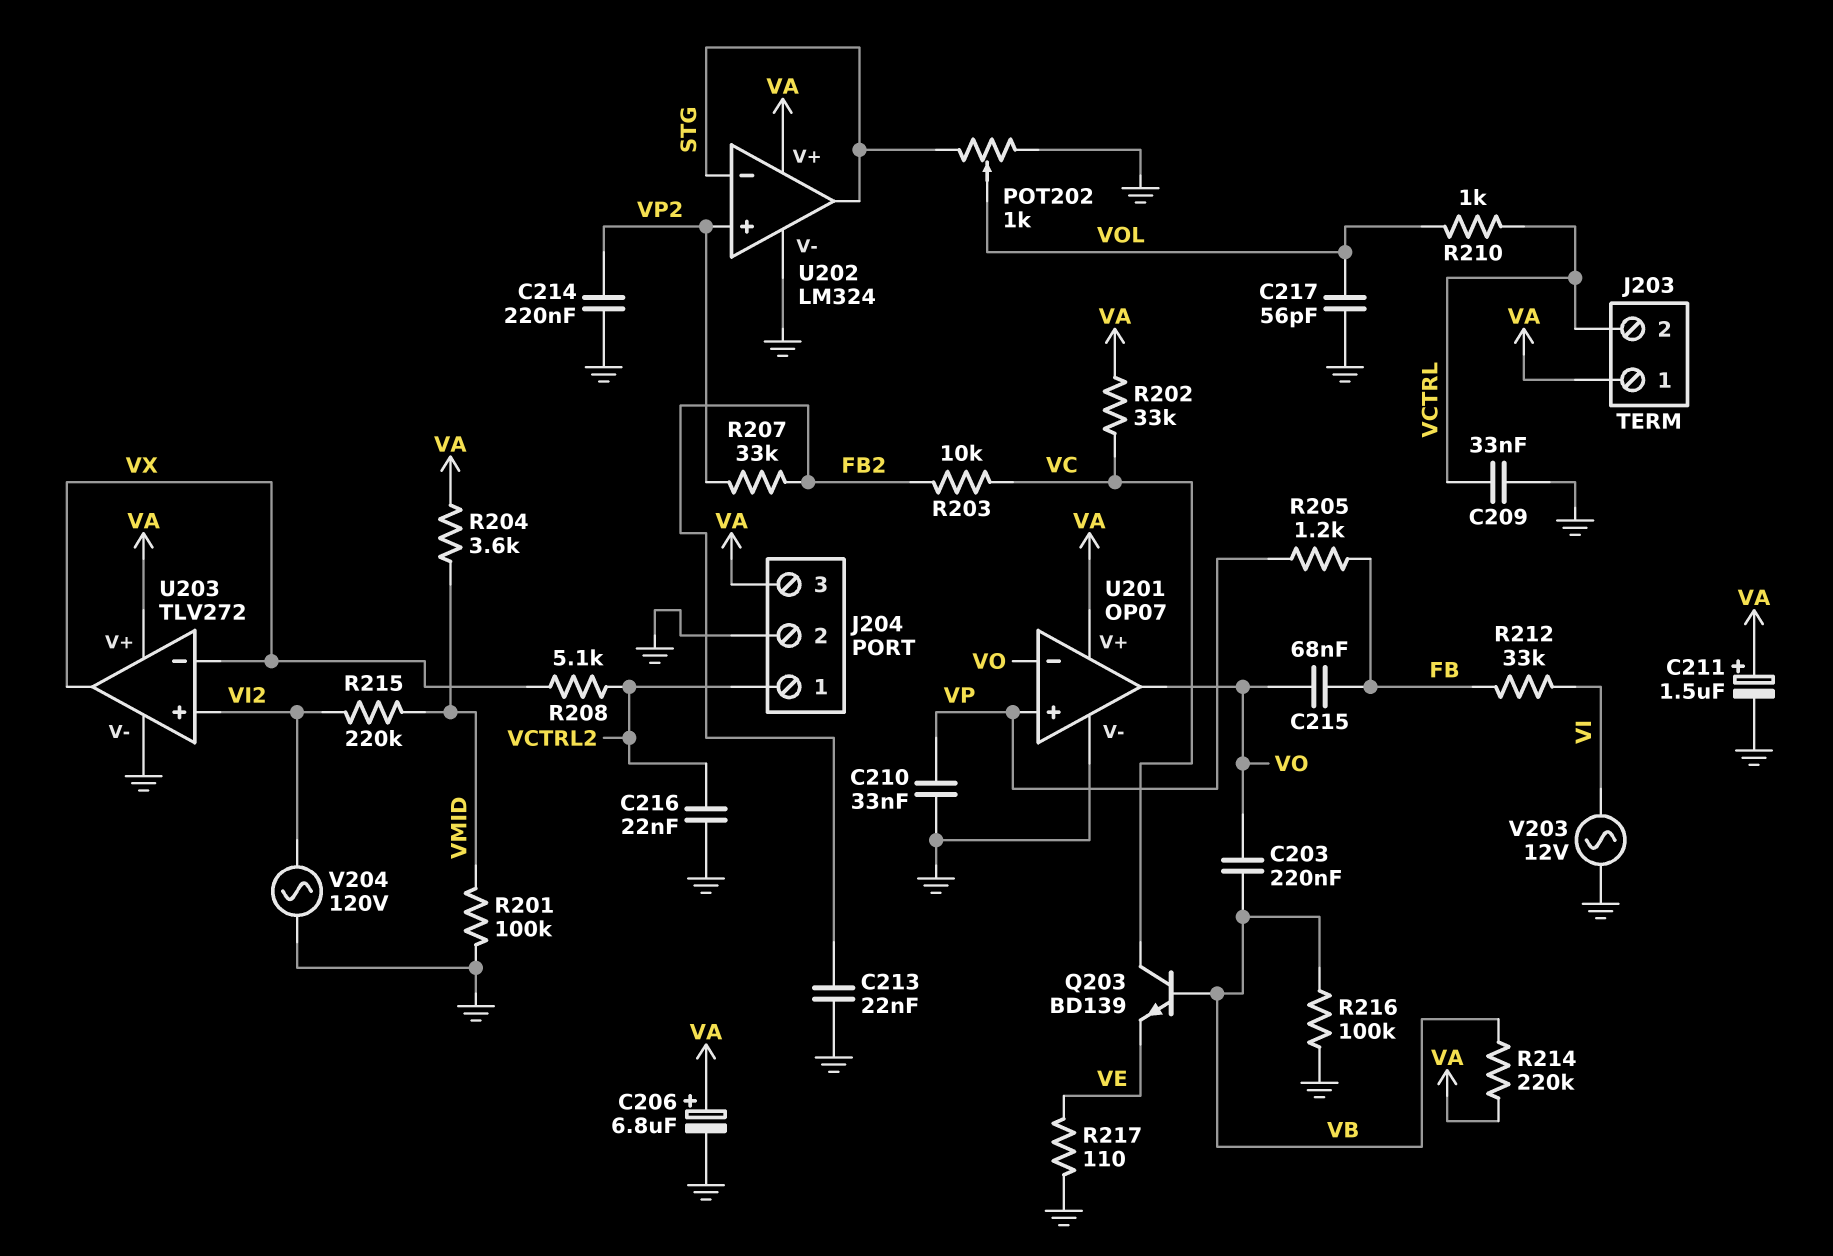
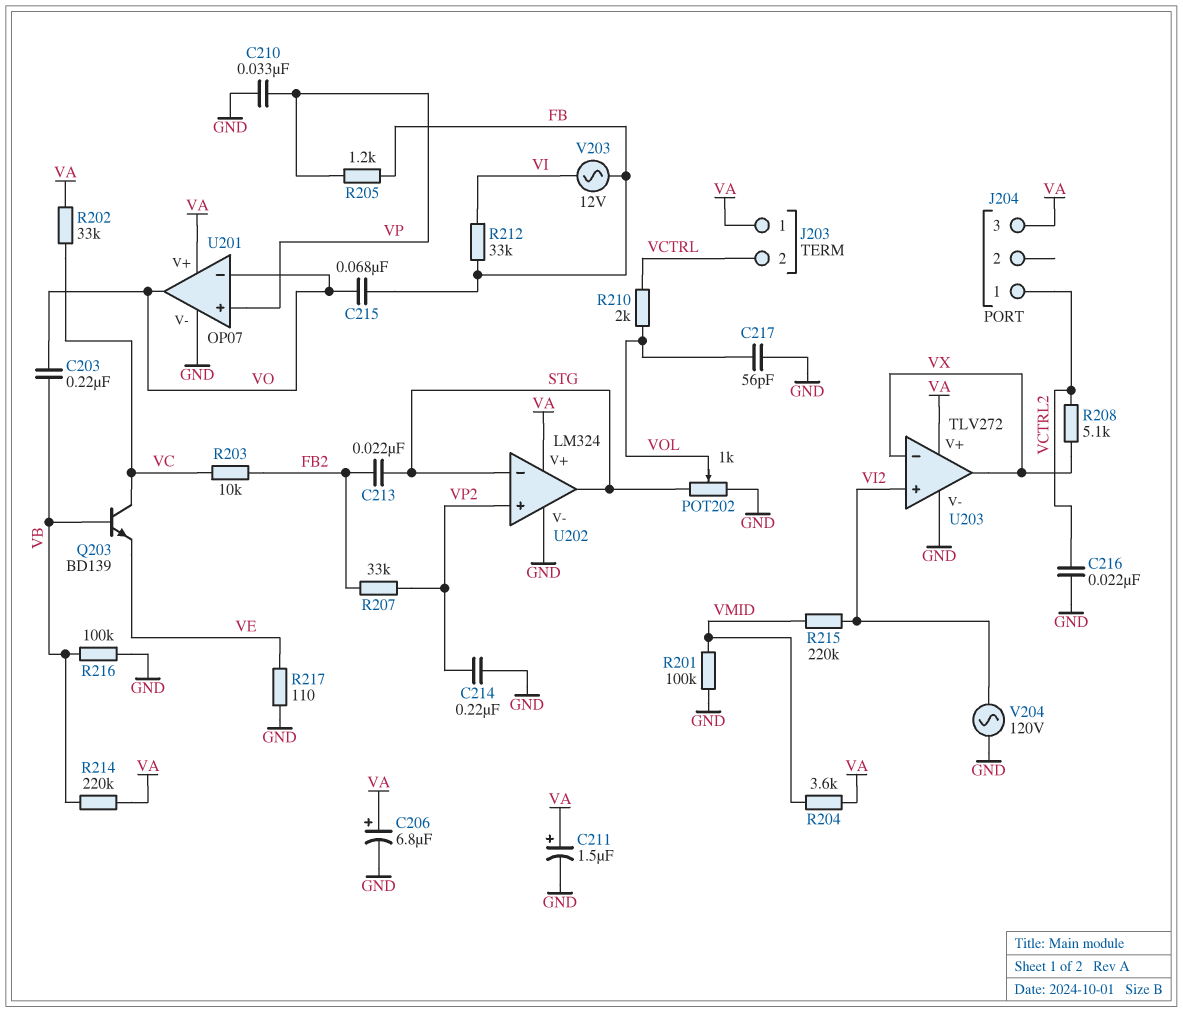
C209: 33nF (GND, VCTRL) -> none
C213: 22nF (FB2, GND) -> 22nF (FB2, STG)
J204 pin 2: GND -> none
R210: 1k (VCTRL, VOL) -> 2k (VCTRL, VOL)
V203: AC 12V (GND, VI) -> AC 12V (FB, VI)

